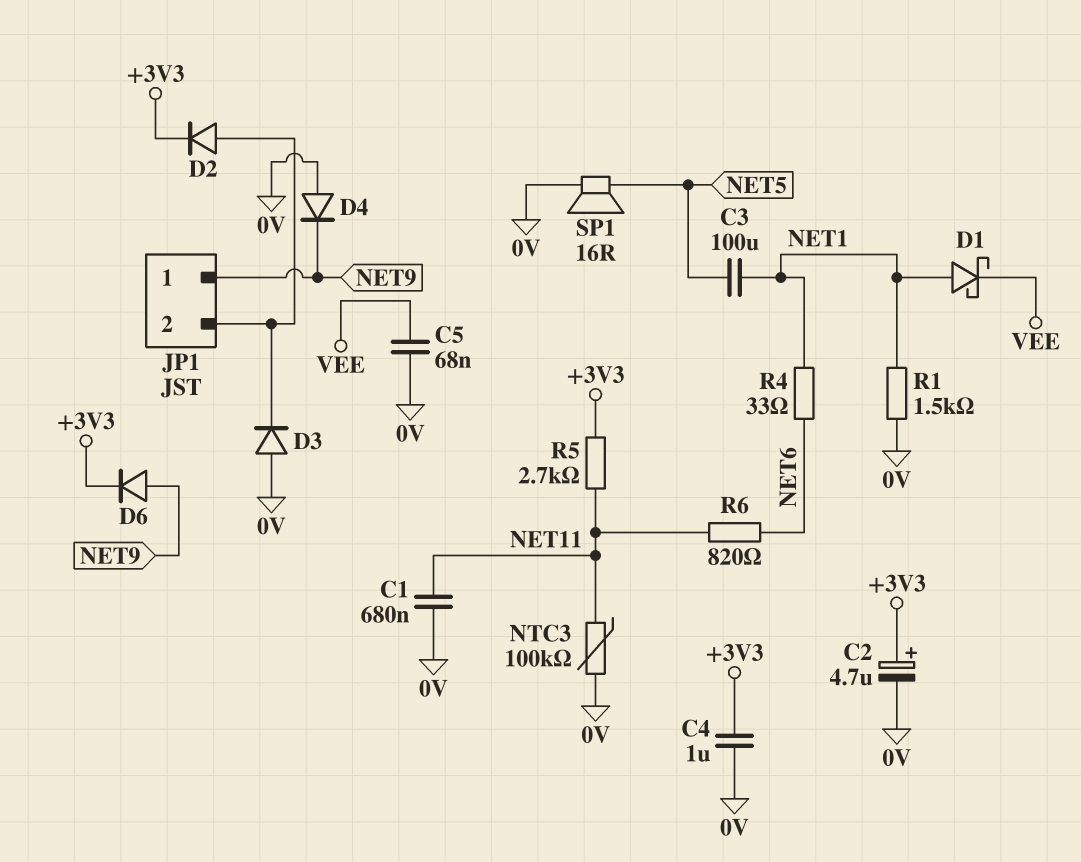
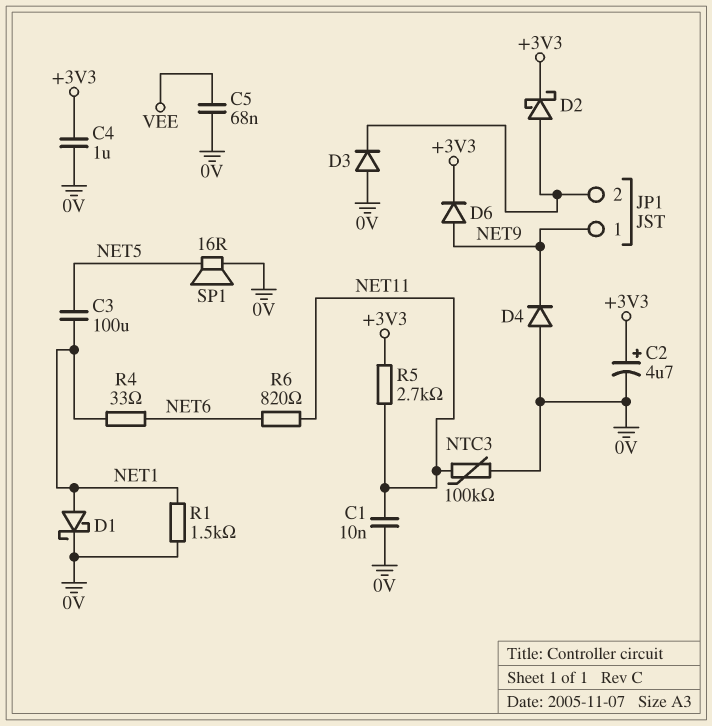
C1: 680nF (0V, NET11) -> 10nF (0V, NET11)
D1: schottky (A NET1, K VEE) -> schottky (A NET1, K 0V)
D2: diode (A JP1/2, K +3V3) -> schottky (A JP1/2, K +3V3)

